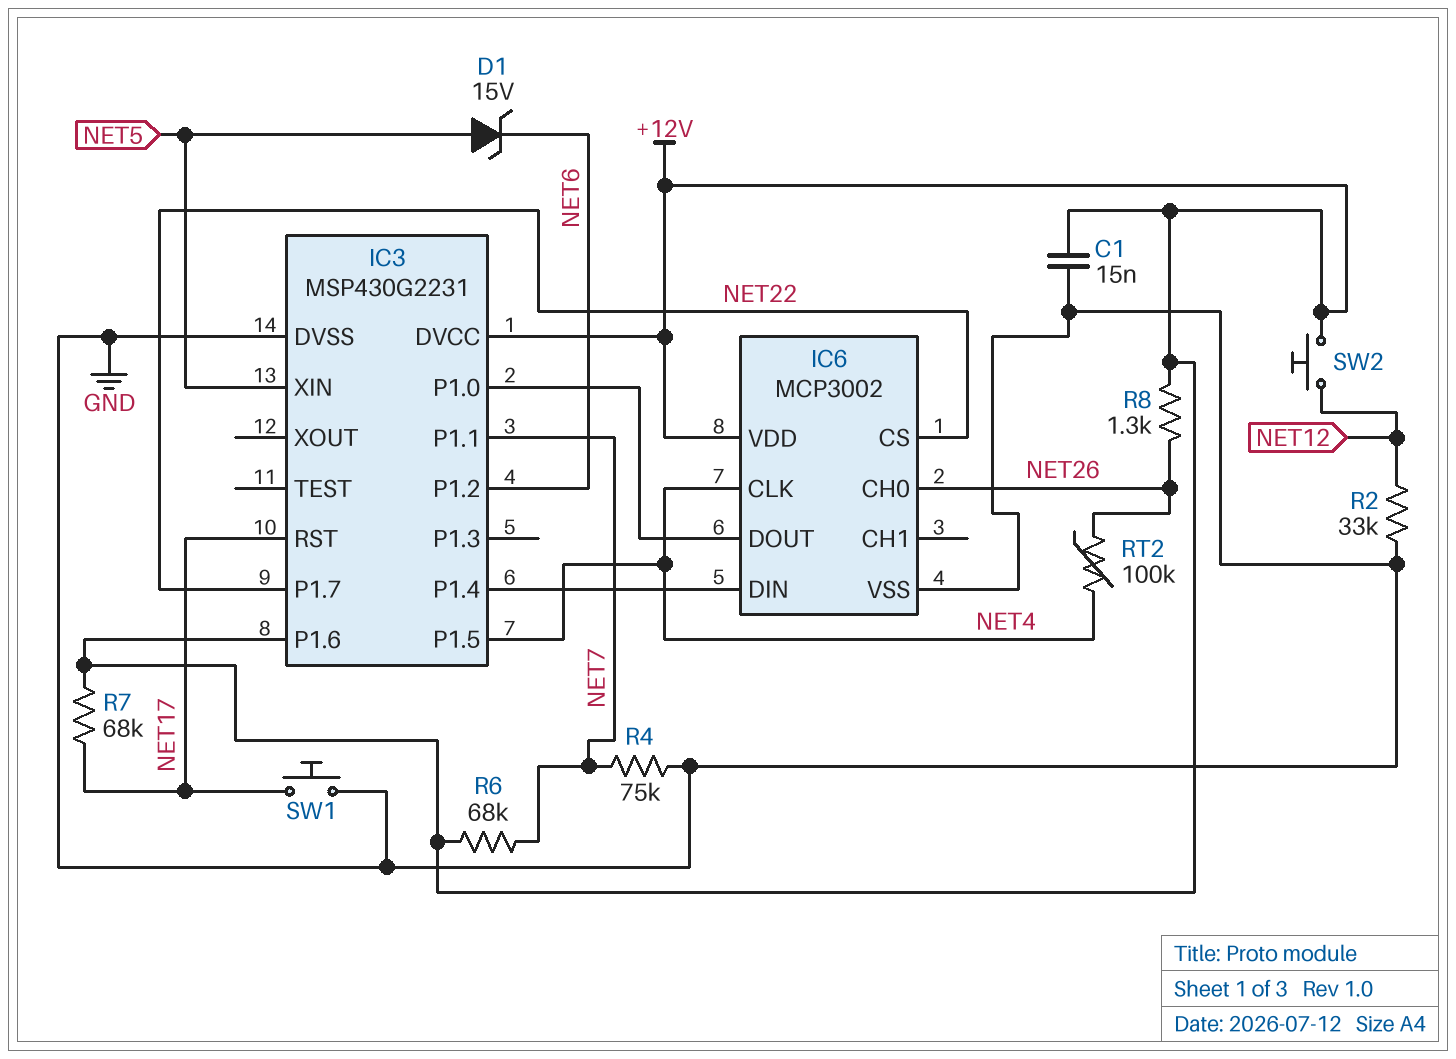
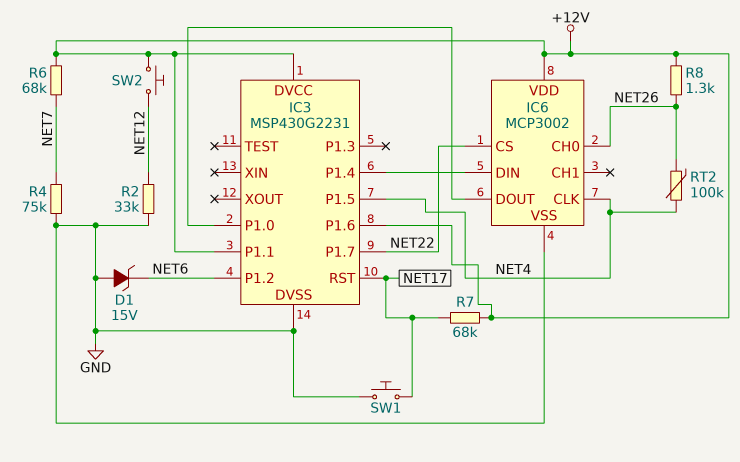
C1: 15nF (+12V, GND) -> none
D1: zener 15V (A NET5, K NET6) -> zener 15V (A GND, K NET6)
IC3 pin P1.1: NET7 -> +12V
IC3 pin XIN: NET5 -> none

